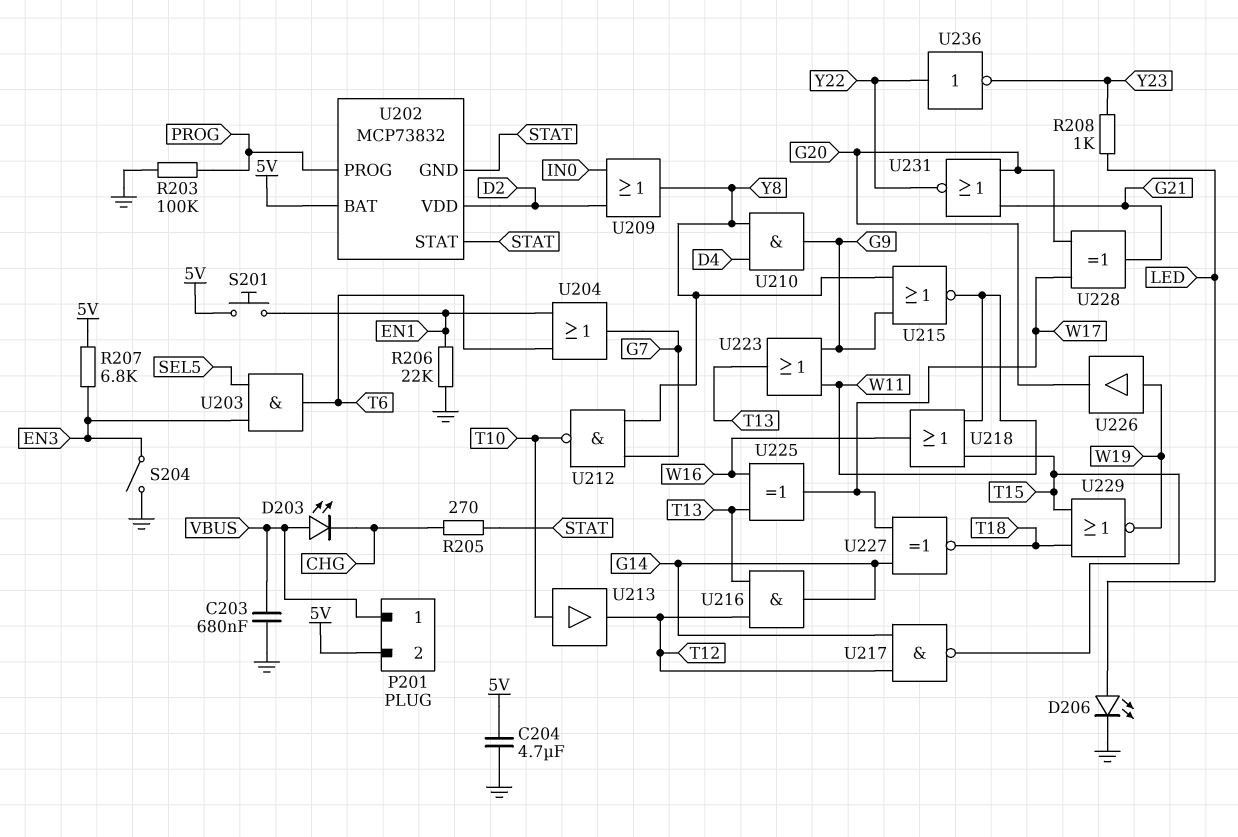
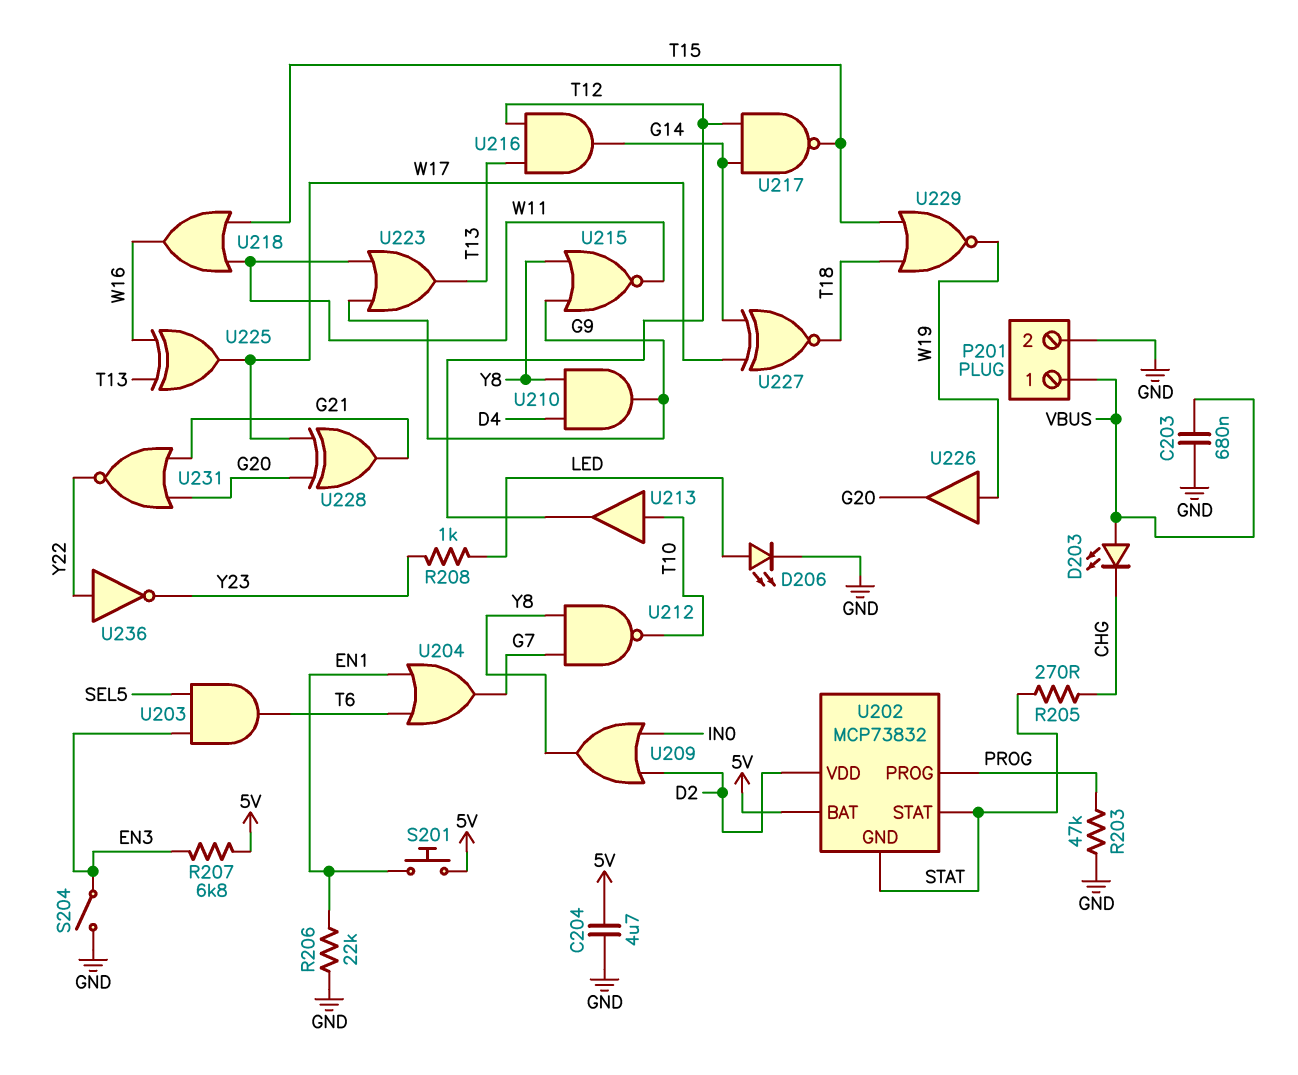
P201 pin 2: 5V -> GND
R203: 100k (GND, PROG) -> 47k (GND, PROG)

